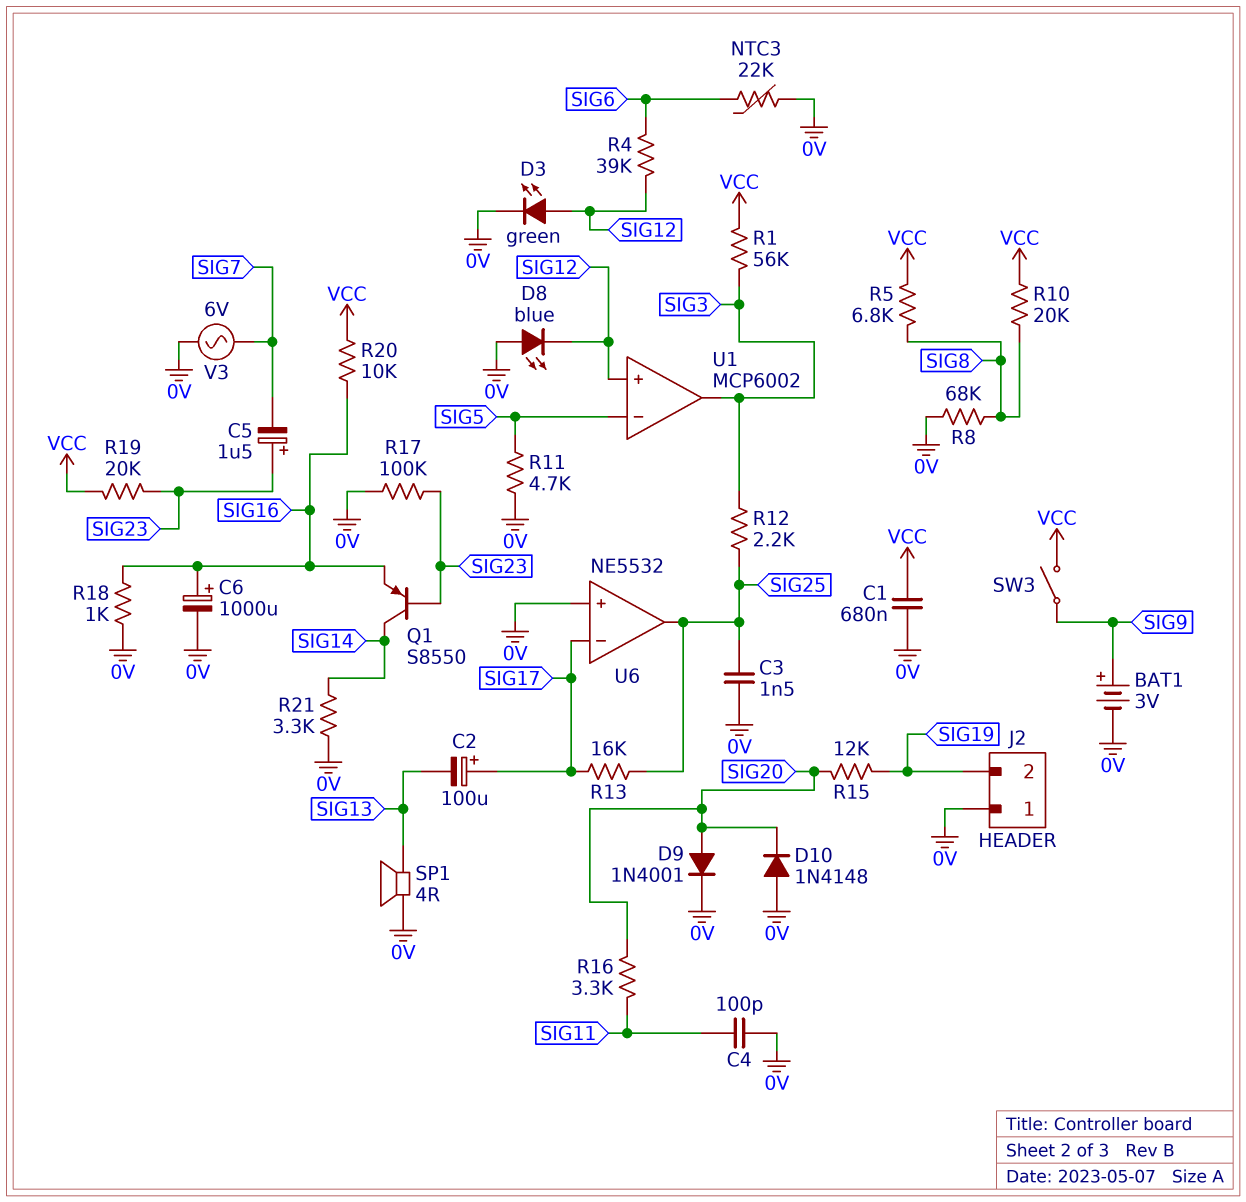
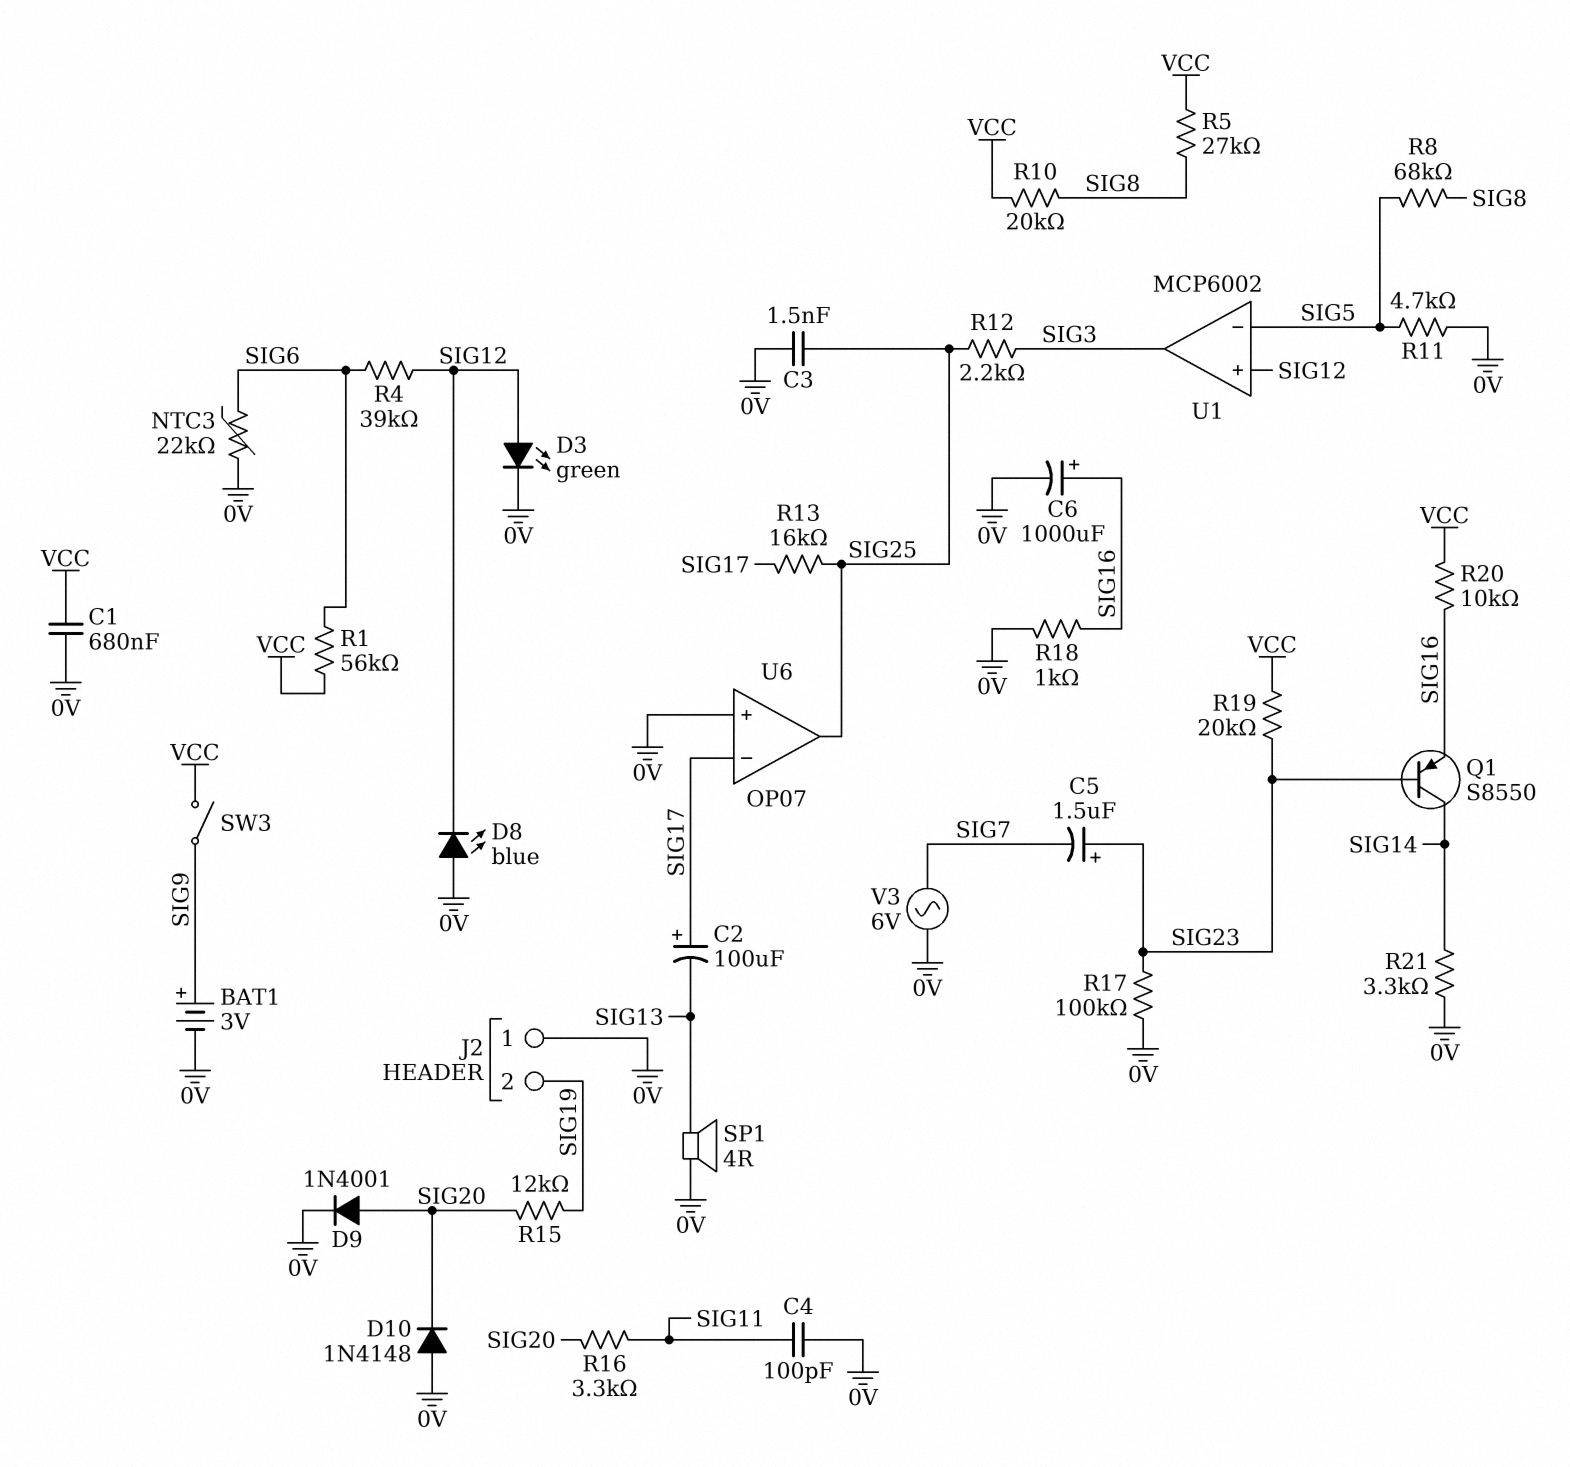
R1: 56k (SIG3, VCC) -> 56k (SIG6, VCC)
R5: 6.8k (SIG8, VCC) -> 27k (SIG8, VCC)
R8: 68k (0V, SIG8) -> 68k (SIG5, SIG8)
U6: NE5532 -> OP07

